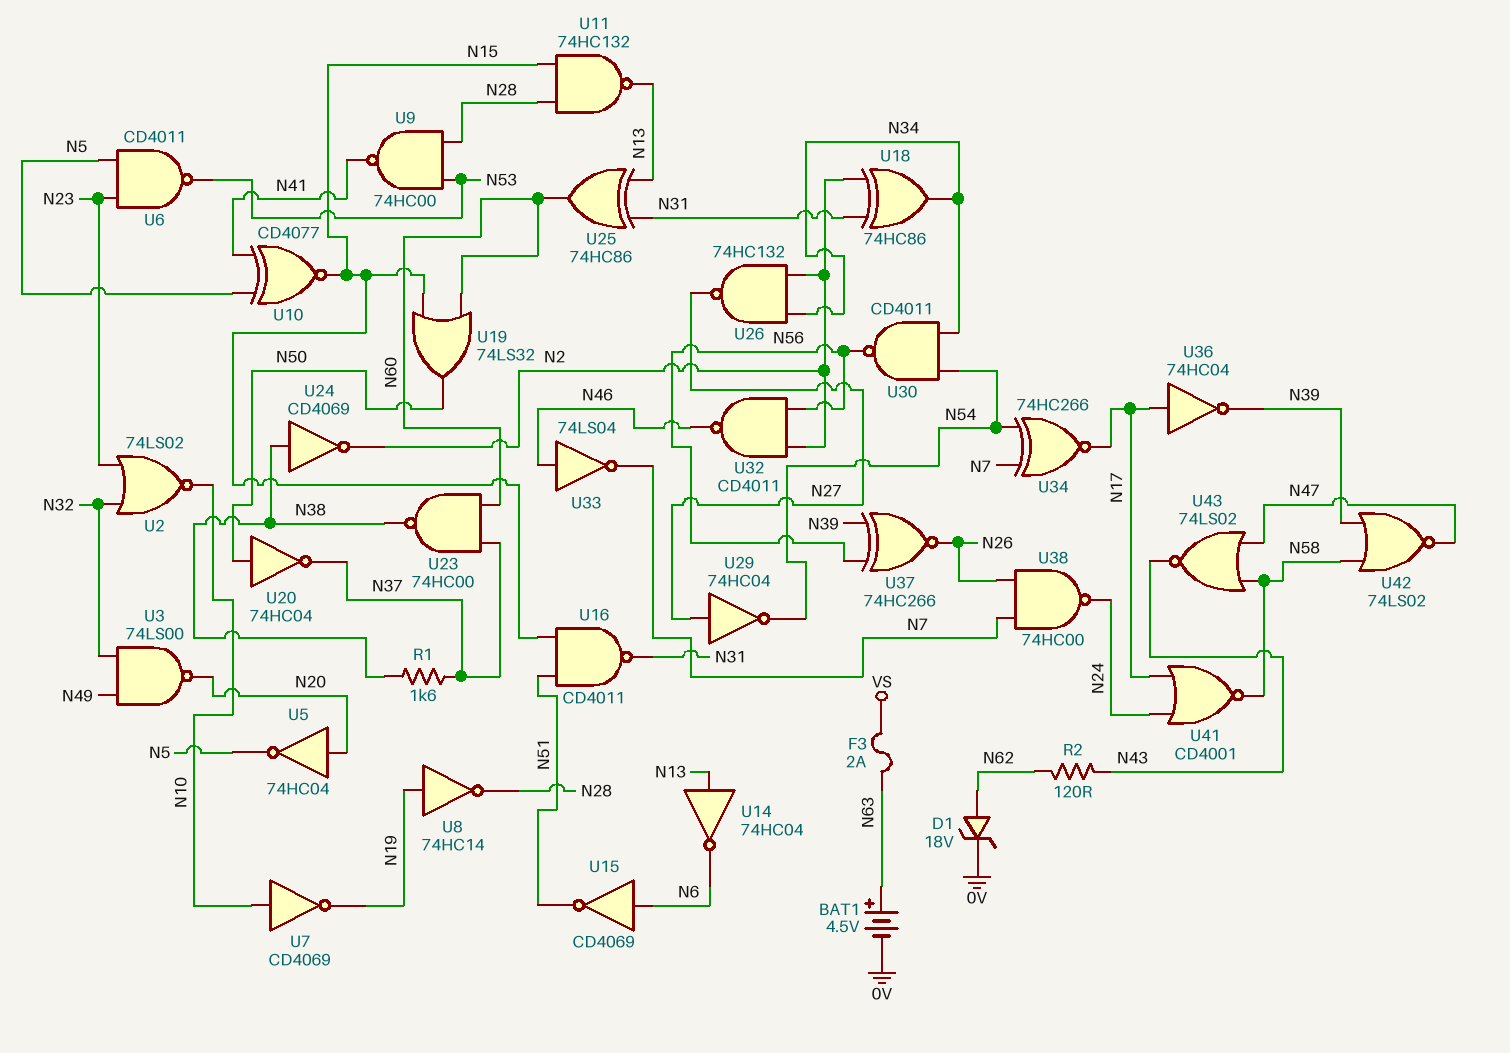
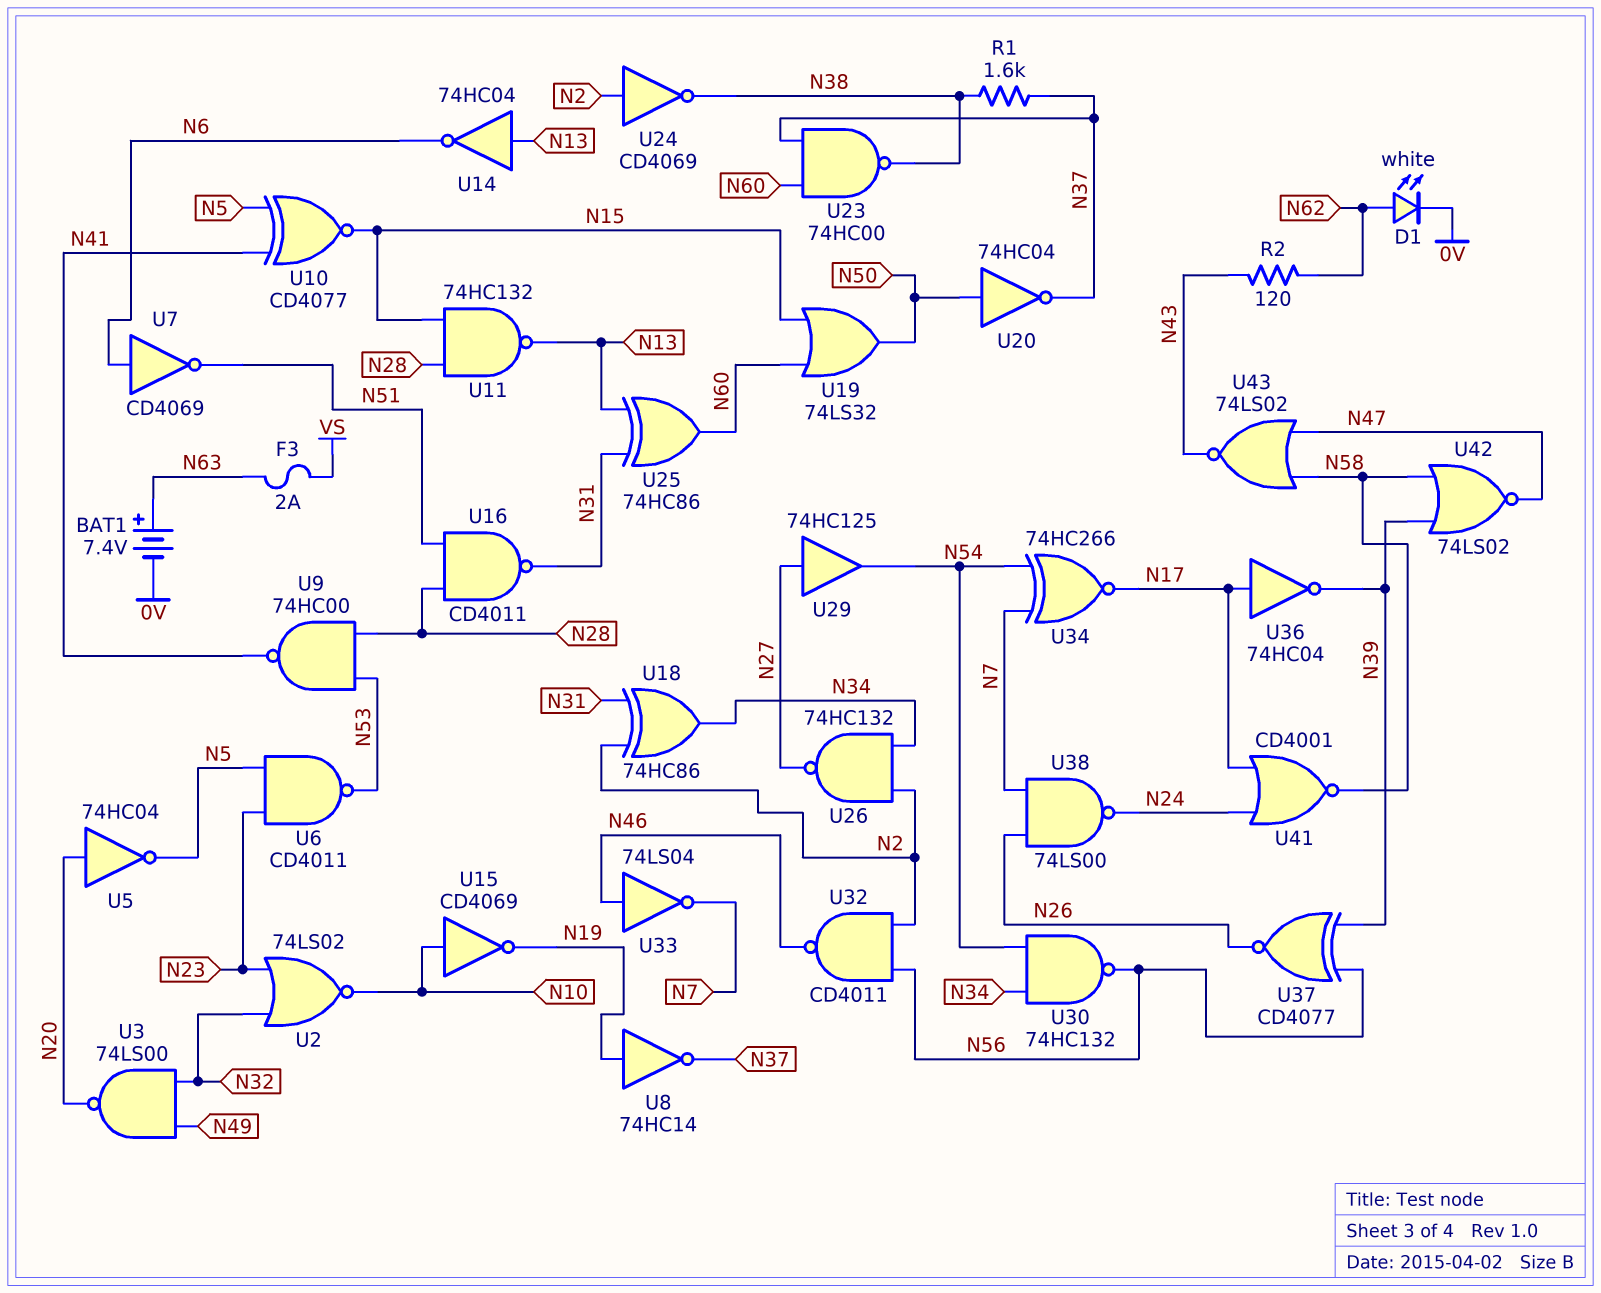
BAT1: 4.5V (plus N63, minus 0V) -> 7.4V (plus N63, minus 0V)
D1: zener 18V (A N62, K 0V) -> LED white (A N62, K 0V)
U7: NOT CD4069 (in N10, out N19) -> NOT CD4069 (in N6, out N51)
U8: NOT 74HC14 (in N19, out N28) -> NOT 74HC14 (in N19, out N37)
U15: NOT CD4069 (in N6, out N51) -> NOT CD4069 (in N10, out N19)
U16: NAND CD4011 (in N15, in N51, out N31) -> NAND CD4011 (in N28, in N51, out N31)
U24: NOT CD4069 (in N38, out N2) -> NOT CD4069 (in N2, out N38)
U29: NOT 74HC04 (in N27, out N54) -> buffer 74HC125 (in N27, out N54)
U30: NAND CD4011 (in N34, in N54, out N56) -> NAND 74HC132 (in N34, in N54, out N56)
U37: XNOR 74HC266 (in N39, in N56, out N26) -> XNOR CD4077 (in N39, in N56, out N26)
U38: NAND 74HC00 (in N7, in N26, out N24) -> NAND 74LS00 (in N7, in N26, out N24)

